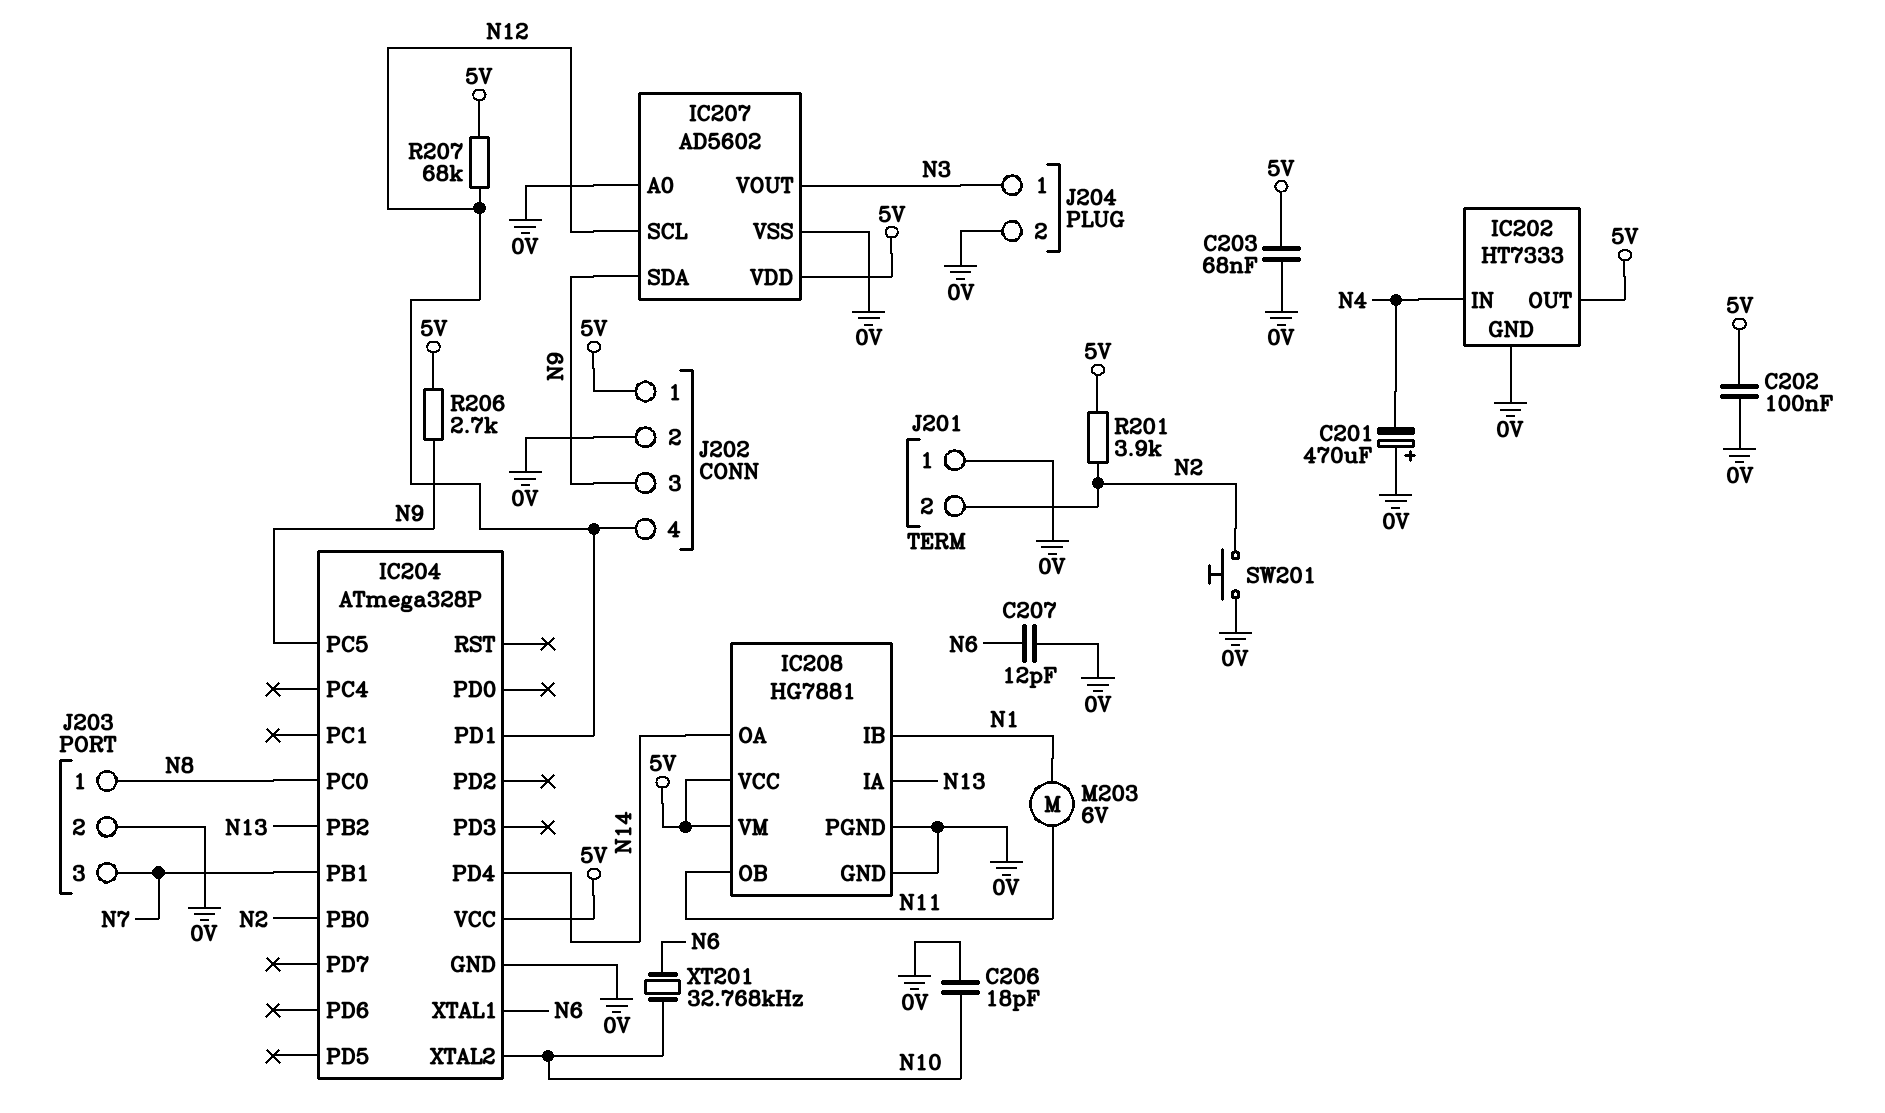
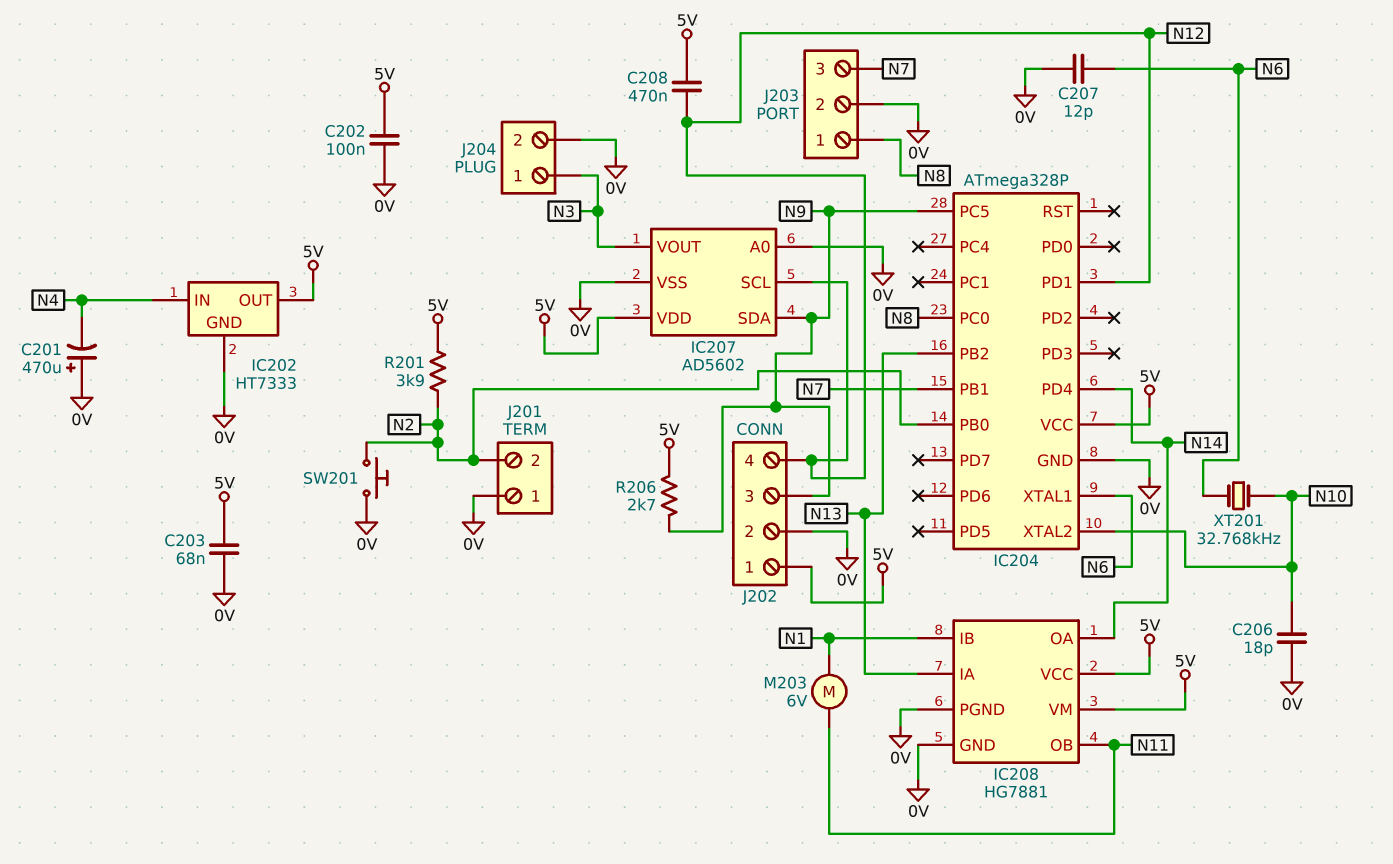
C208: none -> 470nF (5V, N12)
R207: 68k (5V, N12) -> none

